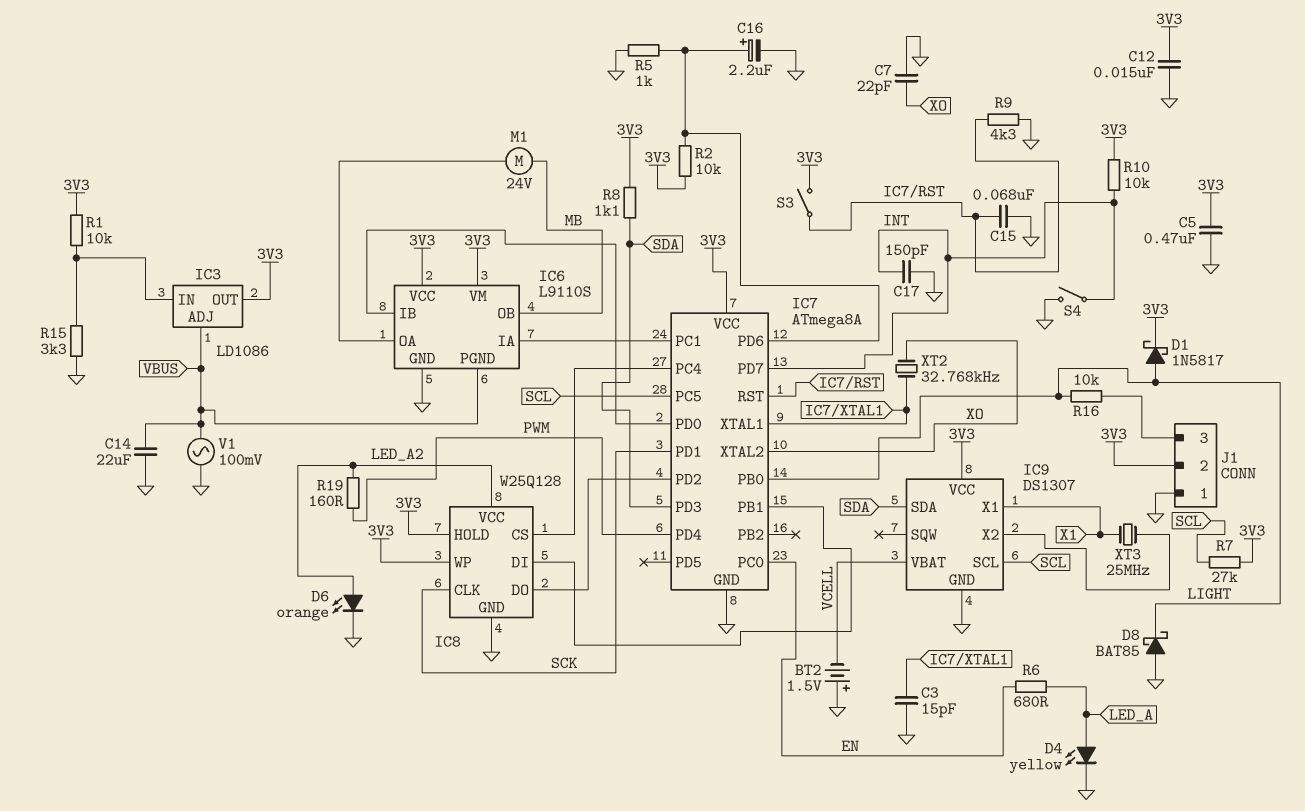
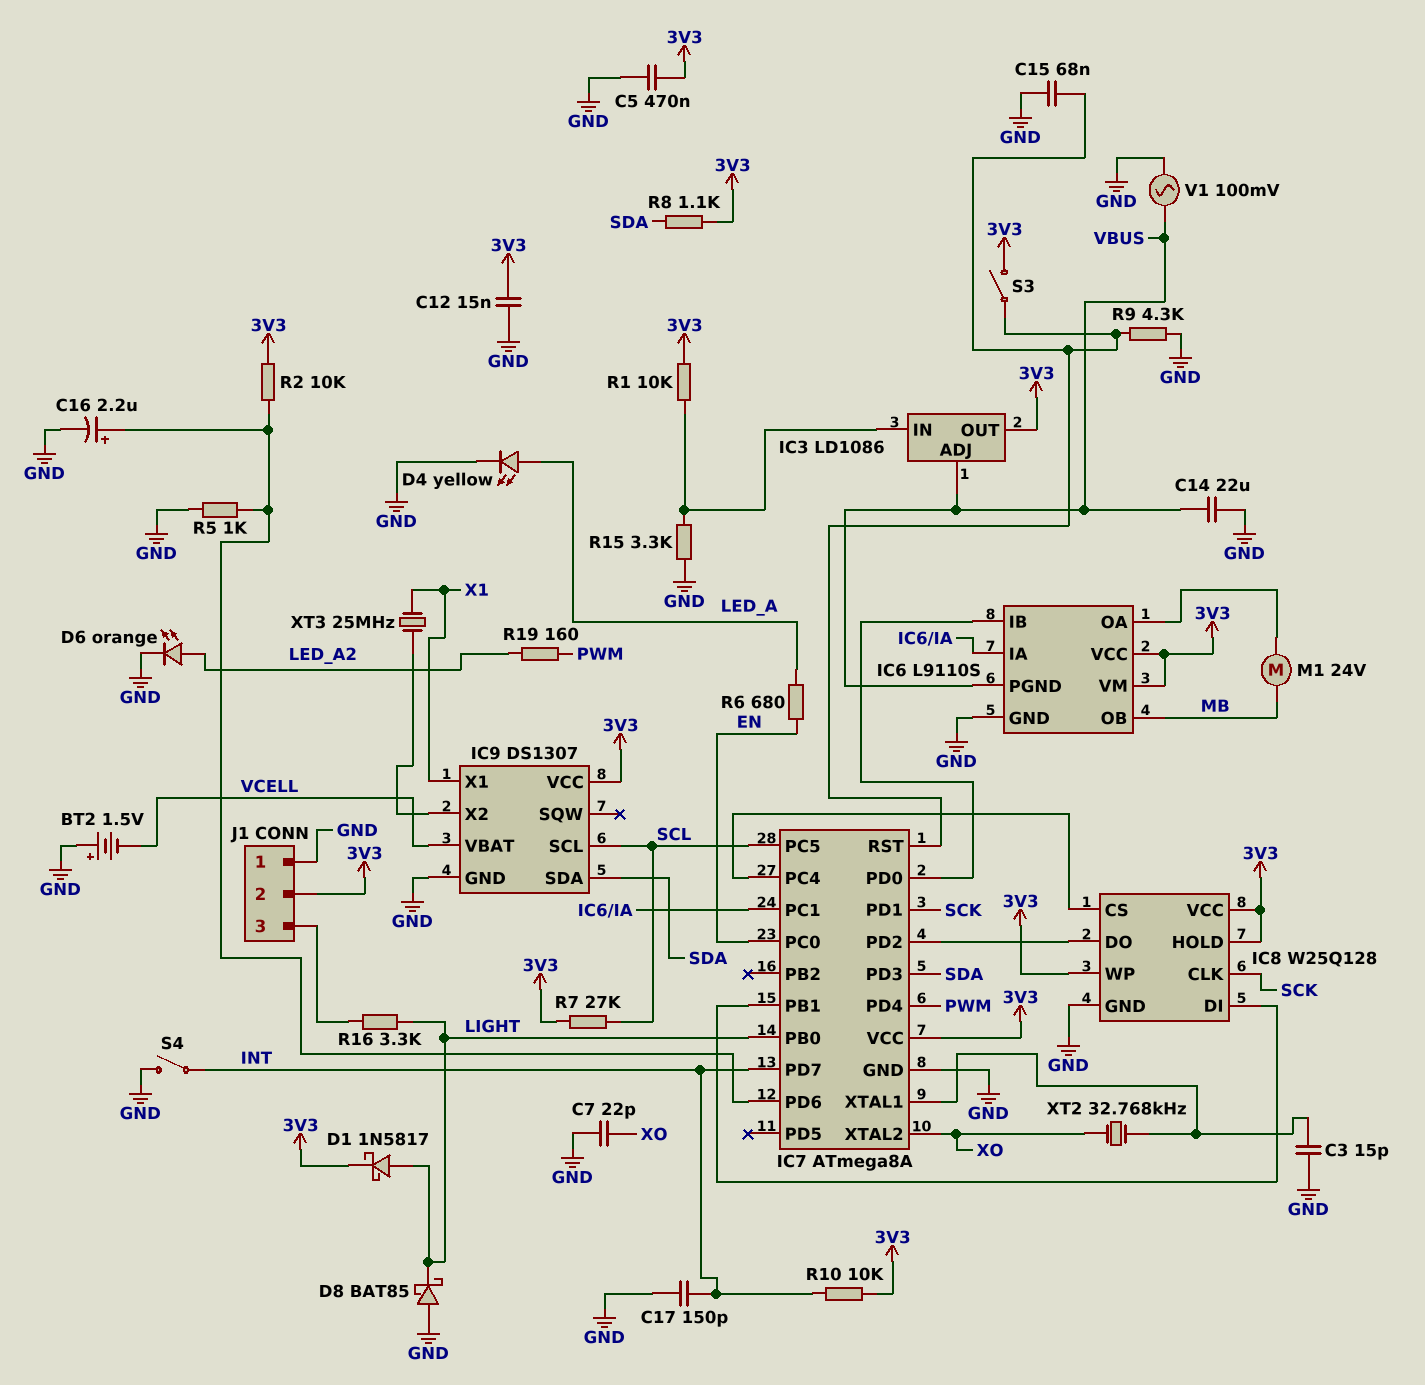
IC8 pin VCC: LED_A2 -> 3V3
R16: 10k (J1/3, LIGHT) -> 3.3k (J1/3, LIGHT)

